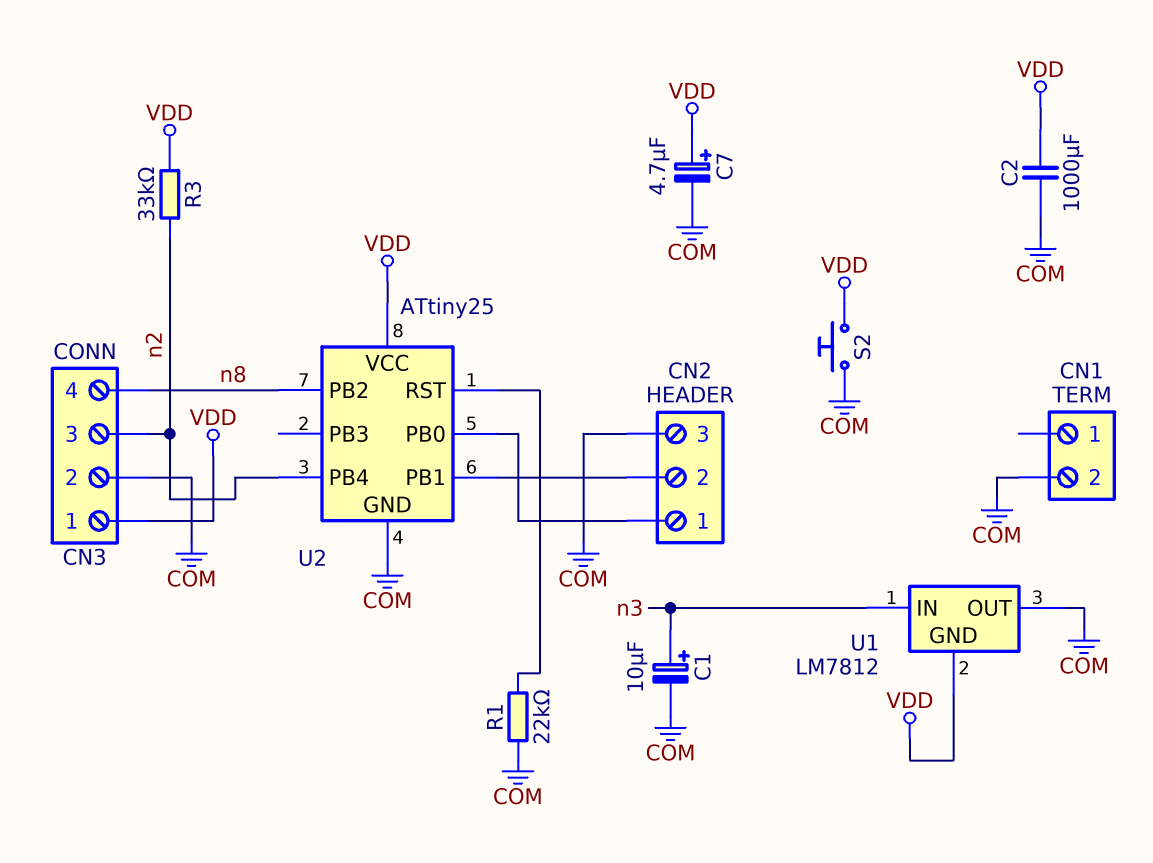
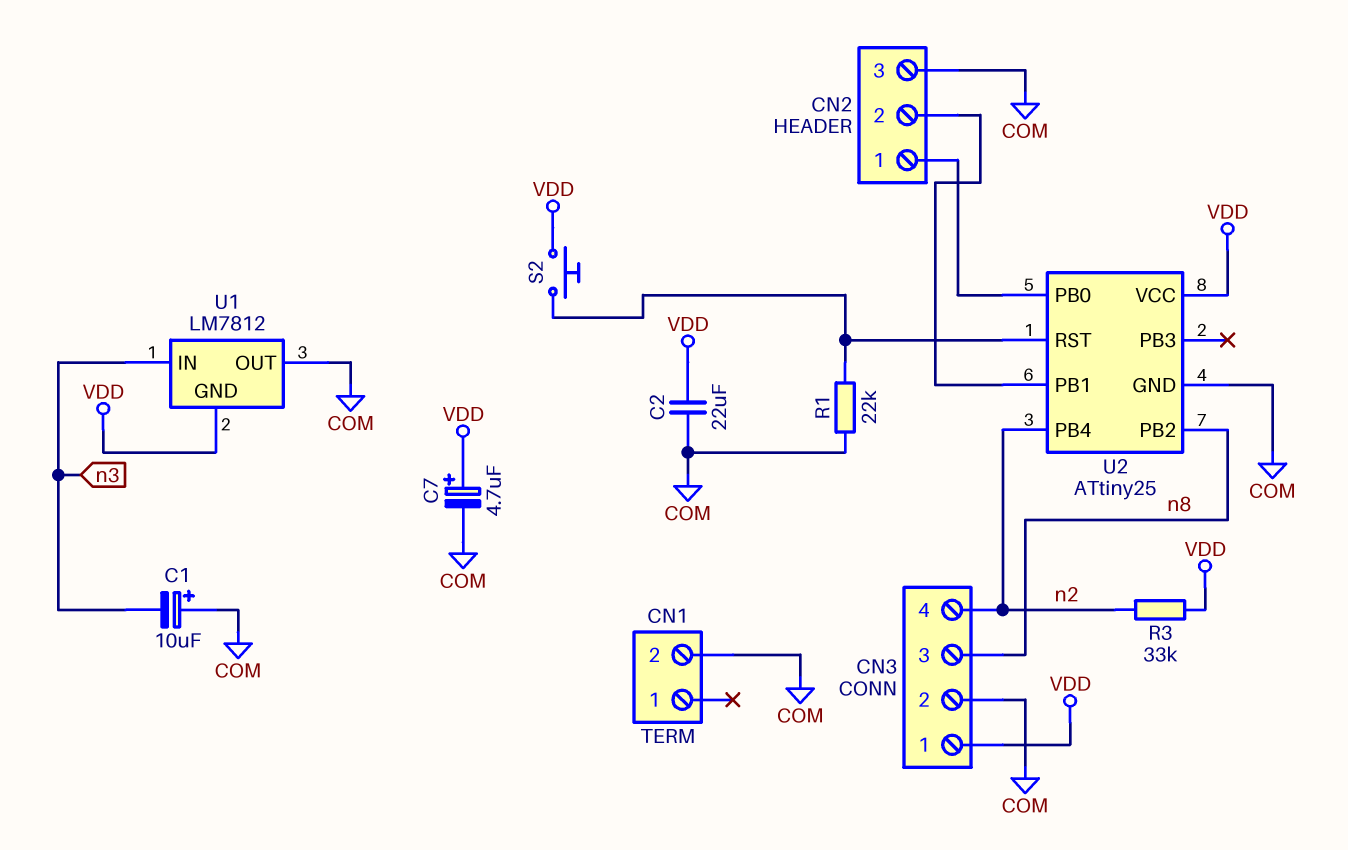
C1: 10uF (plus n3, minus COM) -> 10uF (plus COM, minus n3)
C2: 1000uF (COM, VDD) -> 22uF (COM, VDD)
CN3 pin 3: n2 -> n8
CN3 pin 4: n8 -> n2
S2: button (COM, VDD) -> button (U2/RST, VDD)

